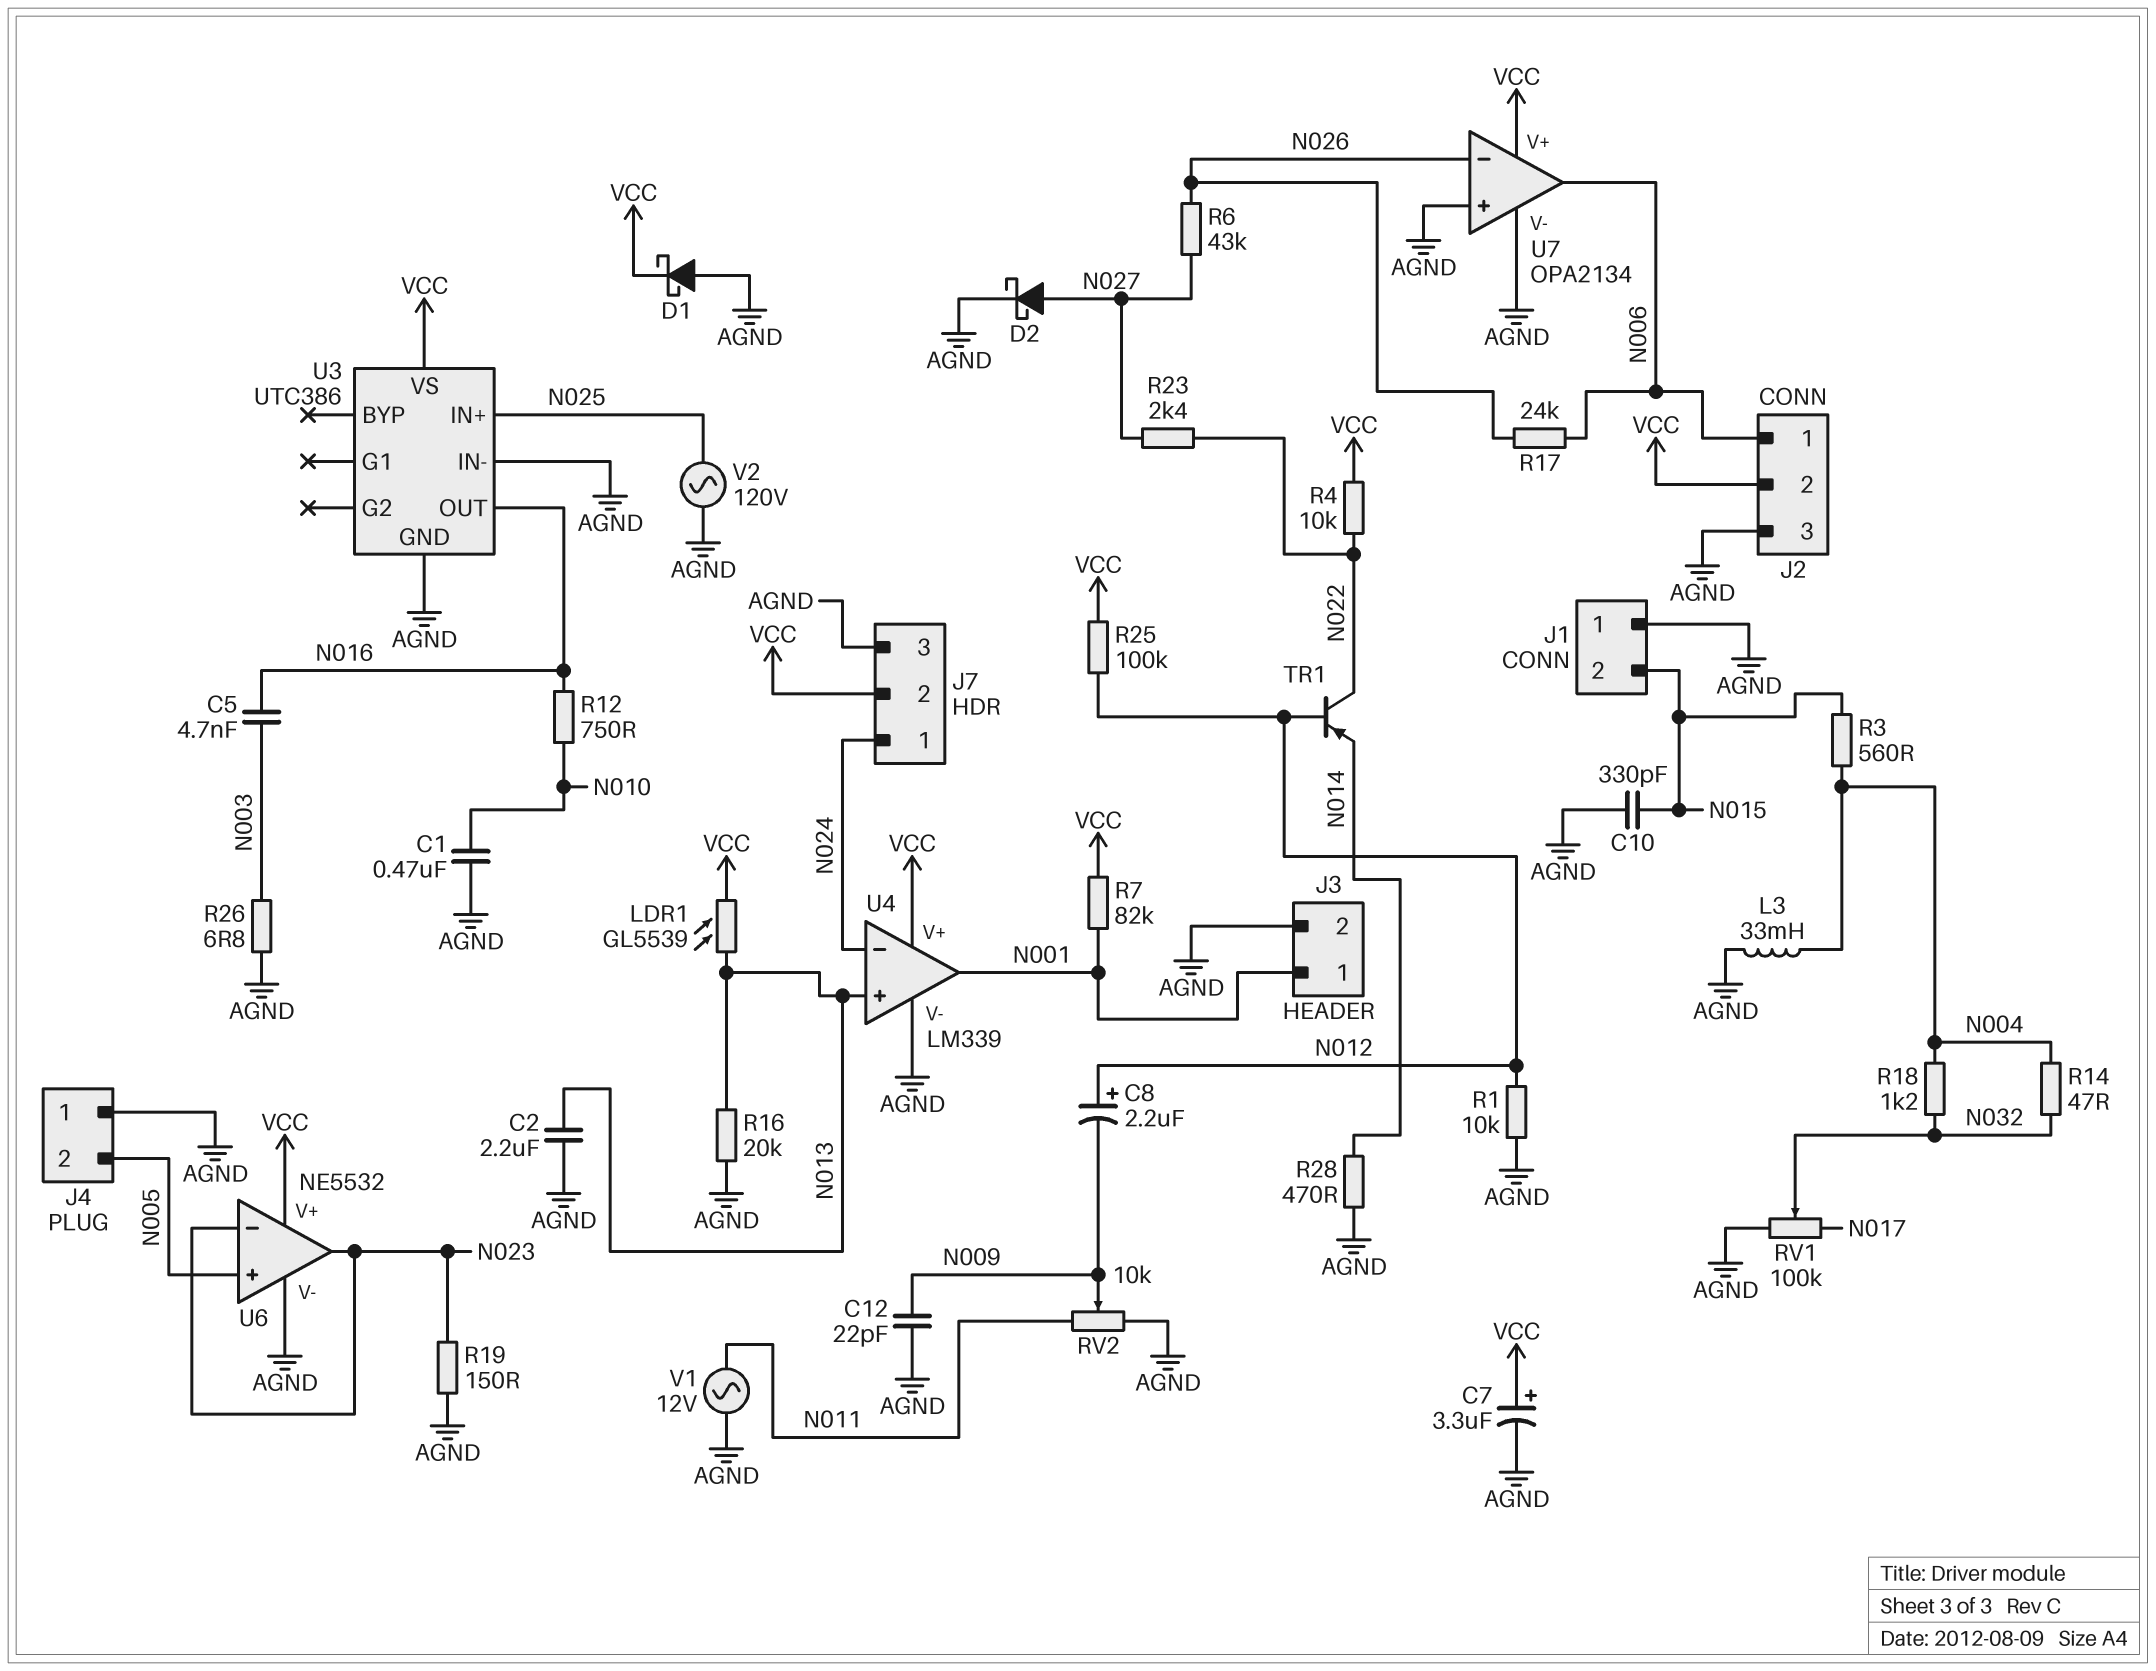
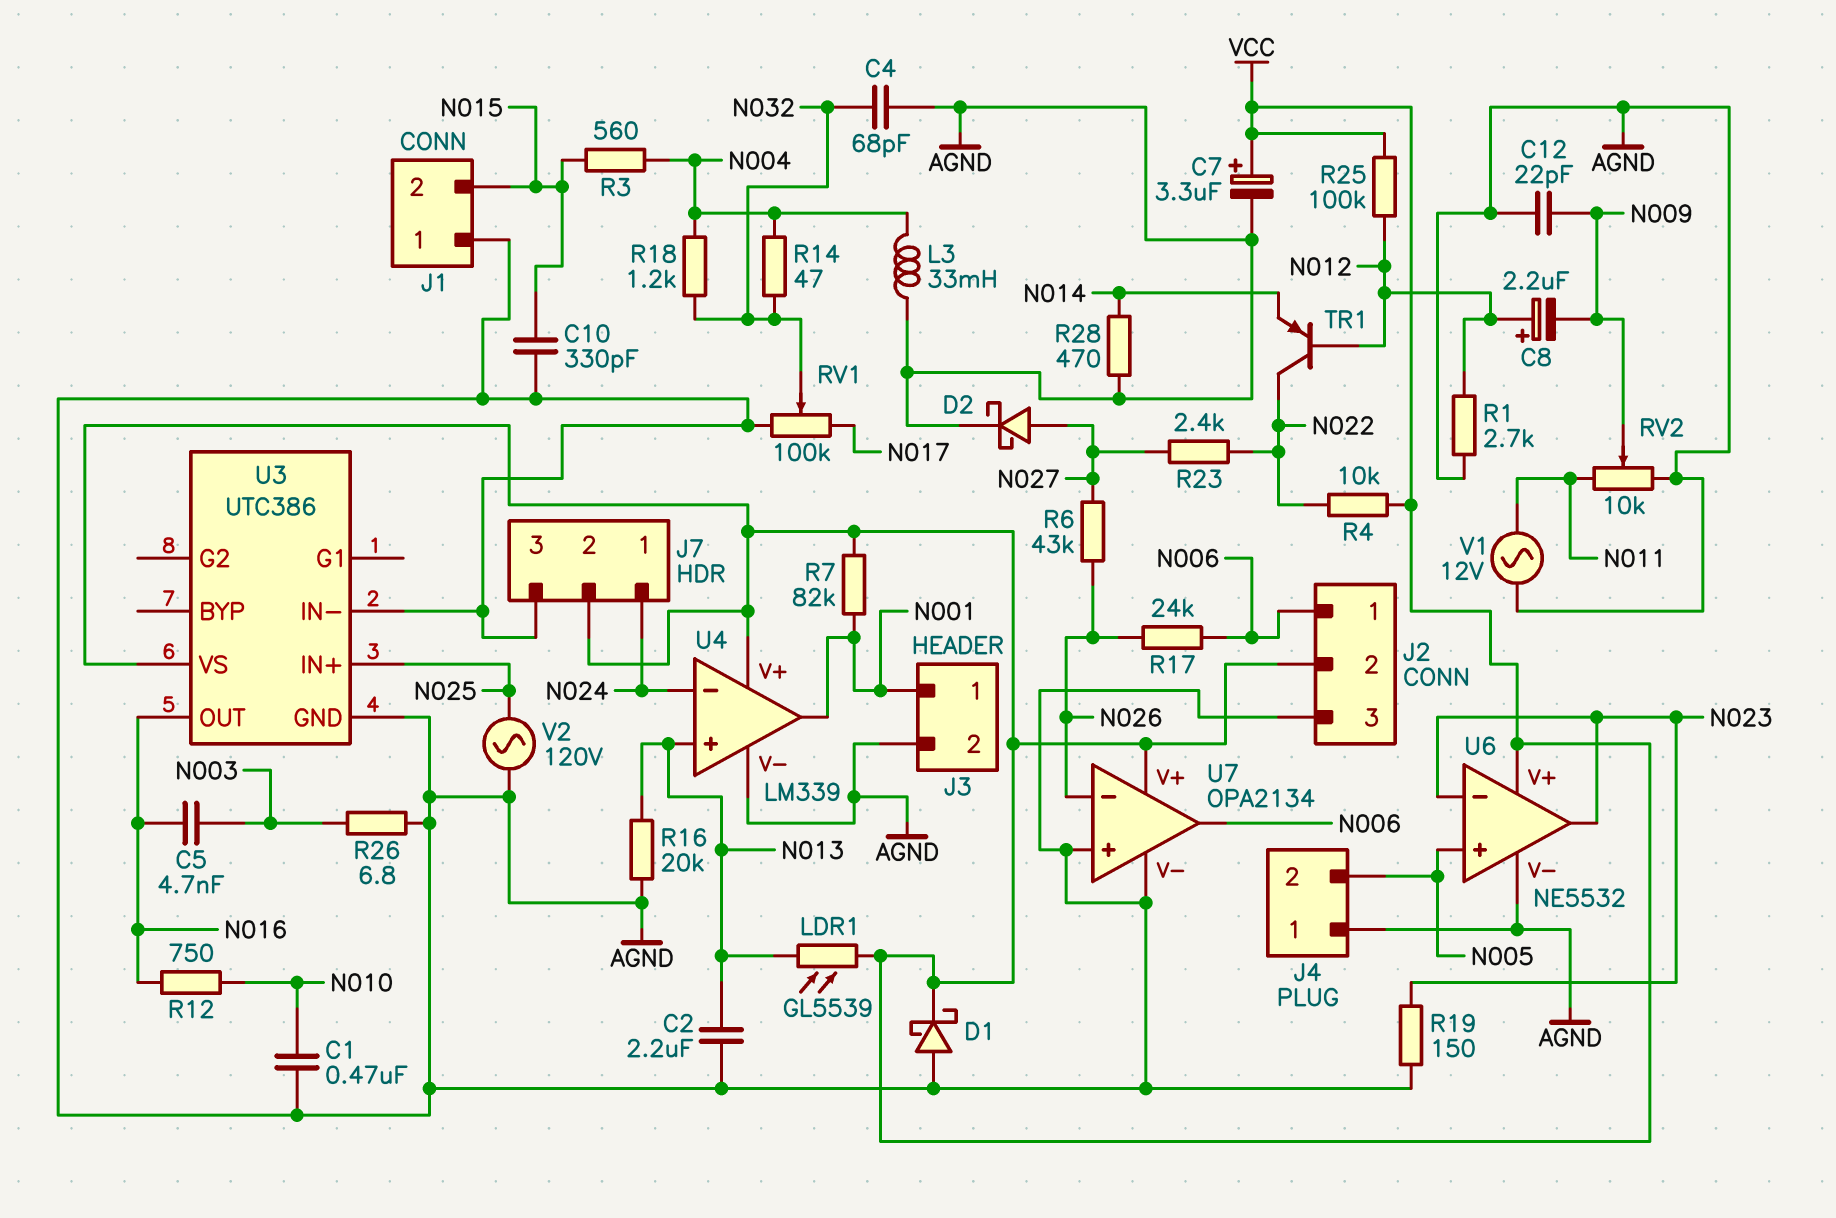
C4: none -> 68pF (AGND, N032)
R1: 10k (AGND, N012) -> 2.7k (AGND, N012)

